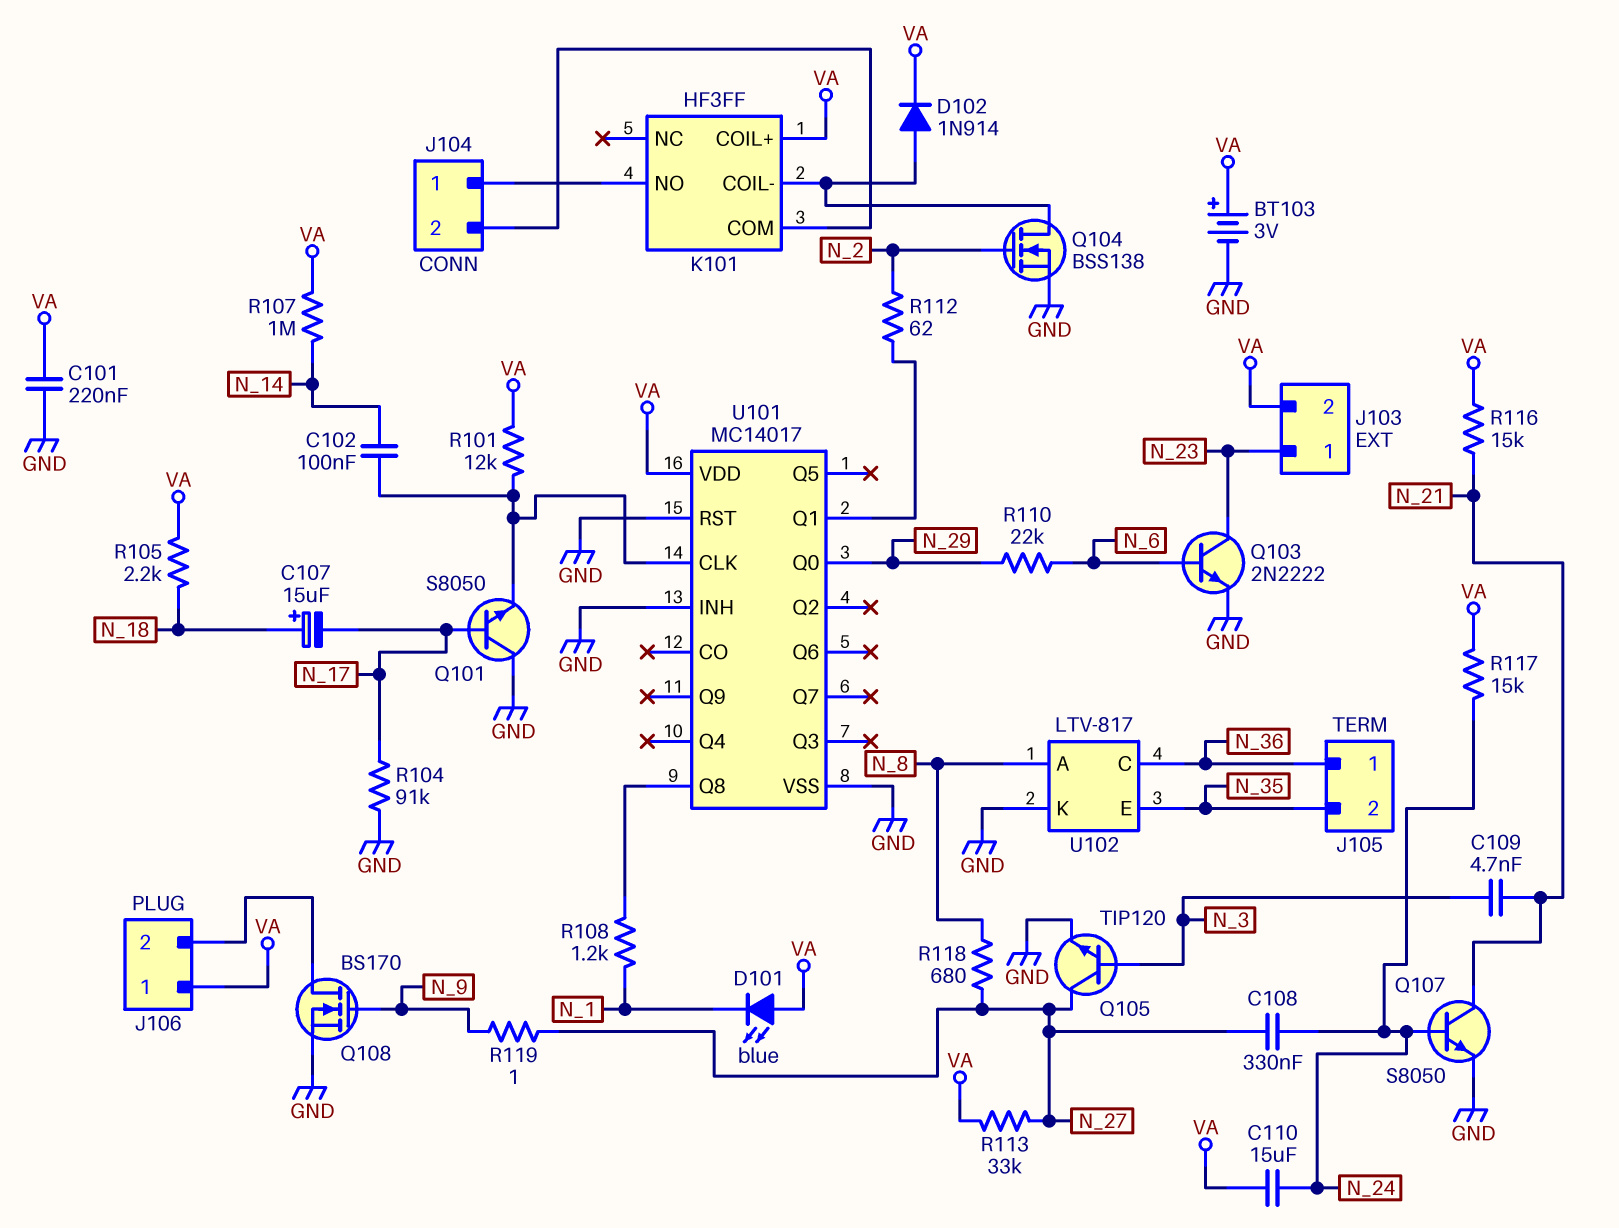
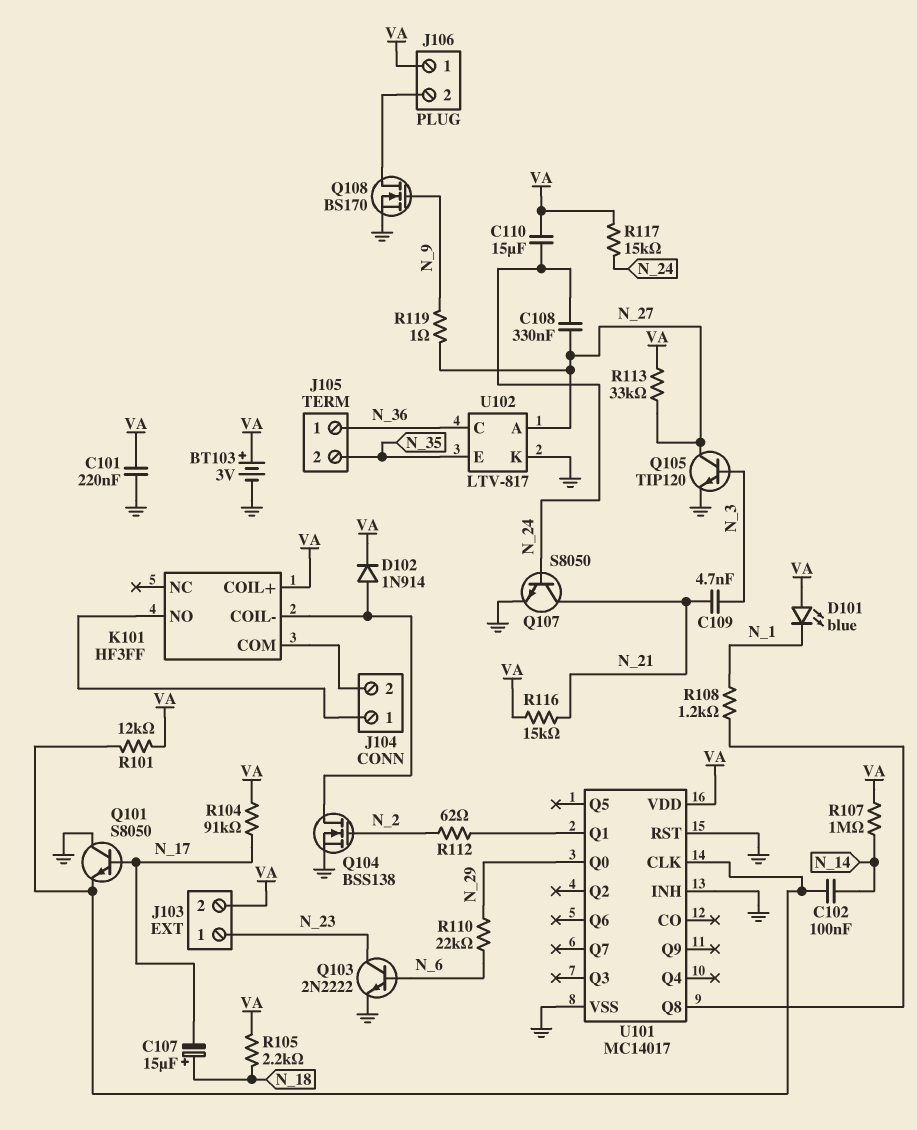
R104: 91k (GND, N_17) -> 91k (N_17, VA)
R118: 680 (N_8, N_27) -> none
U102 pin A: N_8 -> N_27

